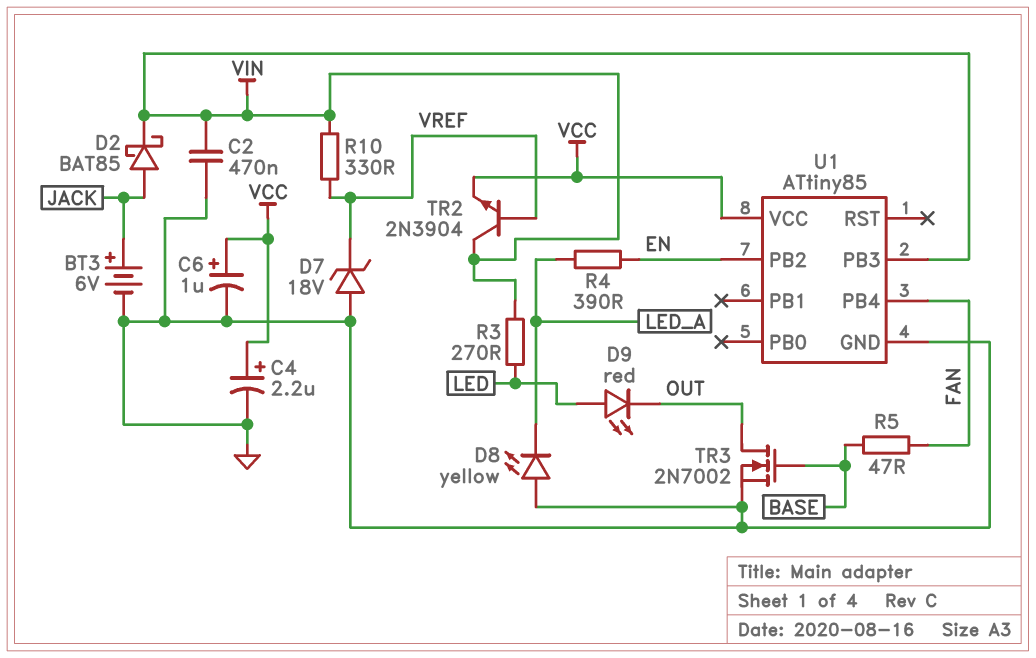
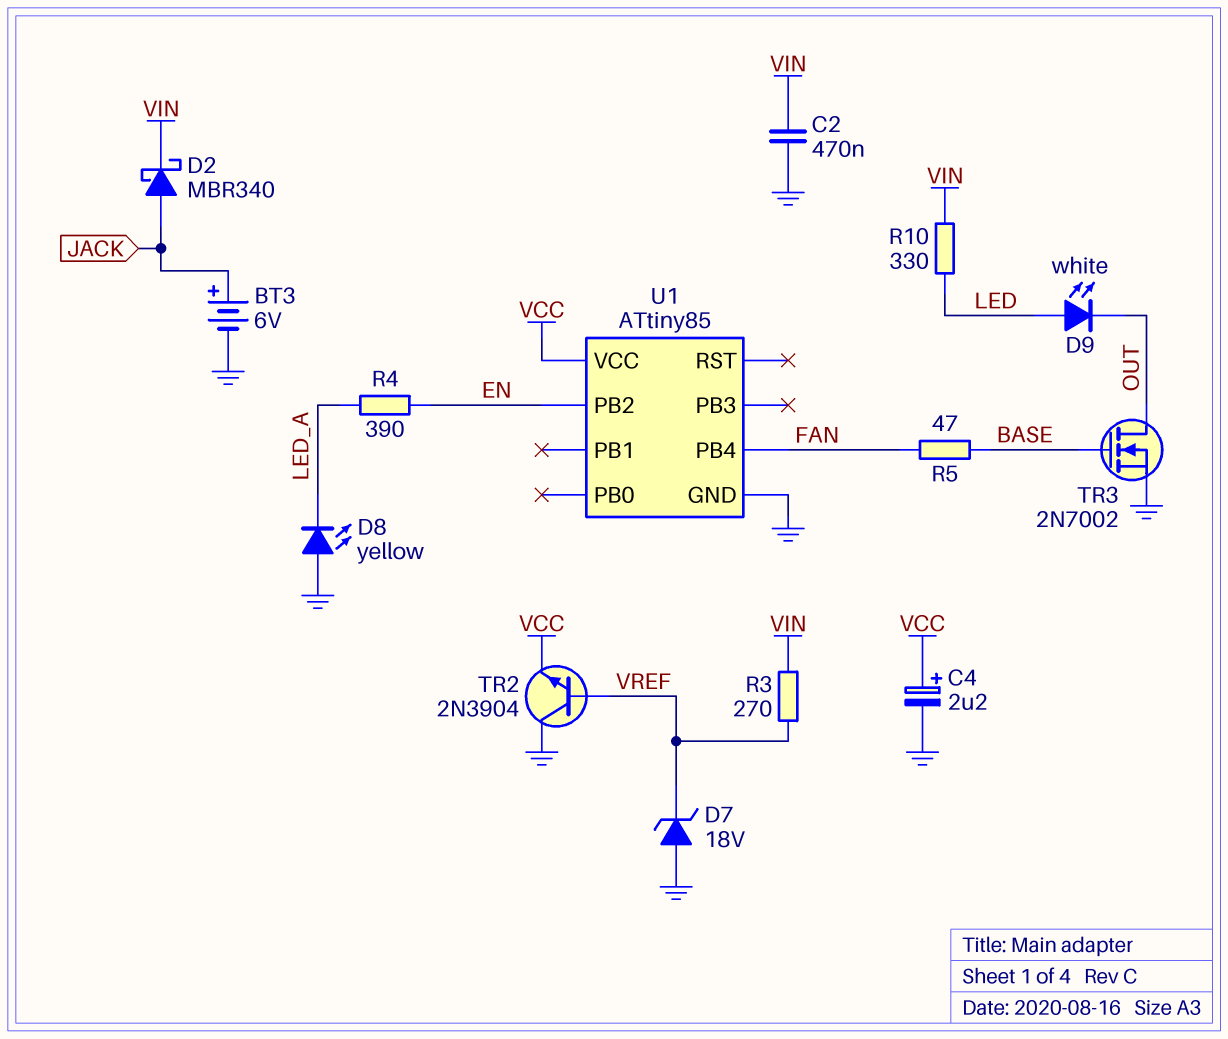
C6: 1uF (plus VCC, minus GND) -> none
D2: schottky BAT85 (A JACK, K VIN) -> schottky MBR340 (A JACK, K VIN)
D9: LED red (A LED, K OUT) -> LED white (A LED, K OUT)
R3: 270 (LED, VIN) -> 270 (VIN, VREF)
R10: 330 (VIN, VREF) -> 330 (LED, VIN)
TR2: NPN 2N3904 (B VREF, C VIN, E VCC) -> NPN 2N3904 (B VREF, C GND, E VCC)
U1 pin PB3: VIN -> none

